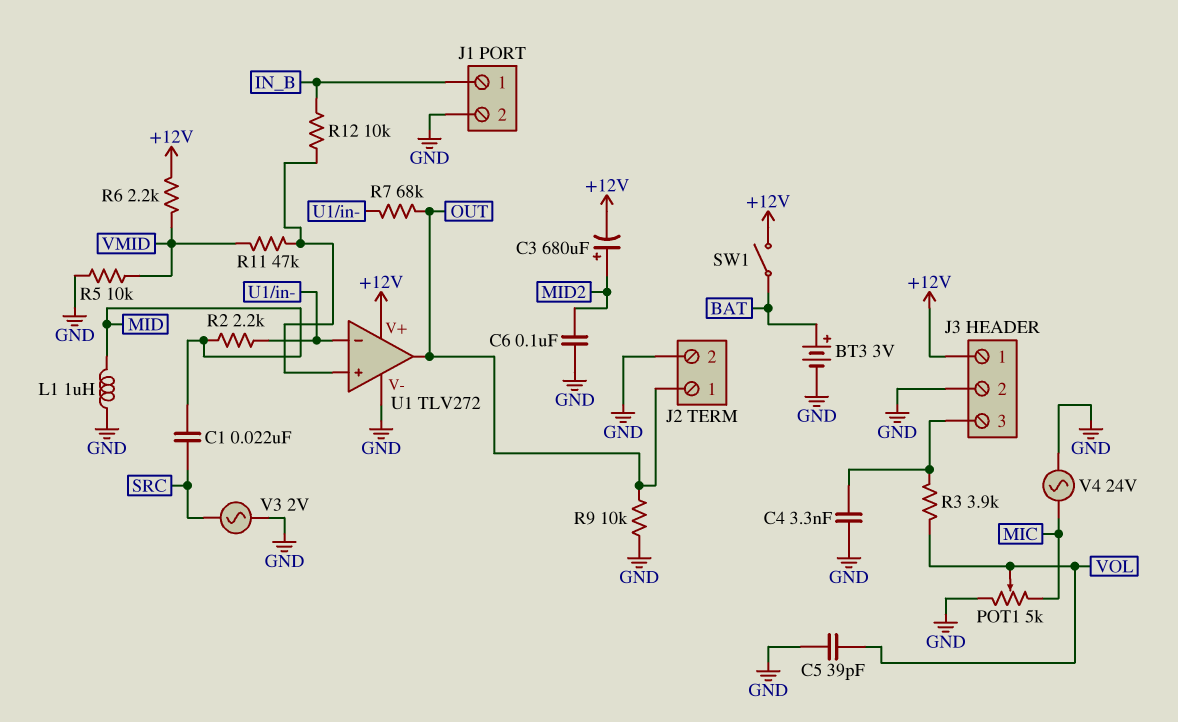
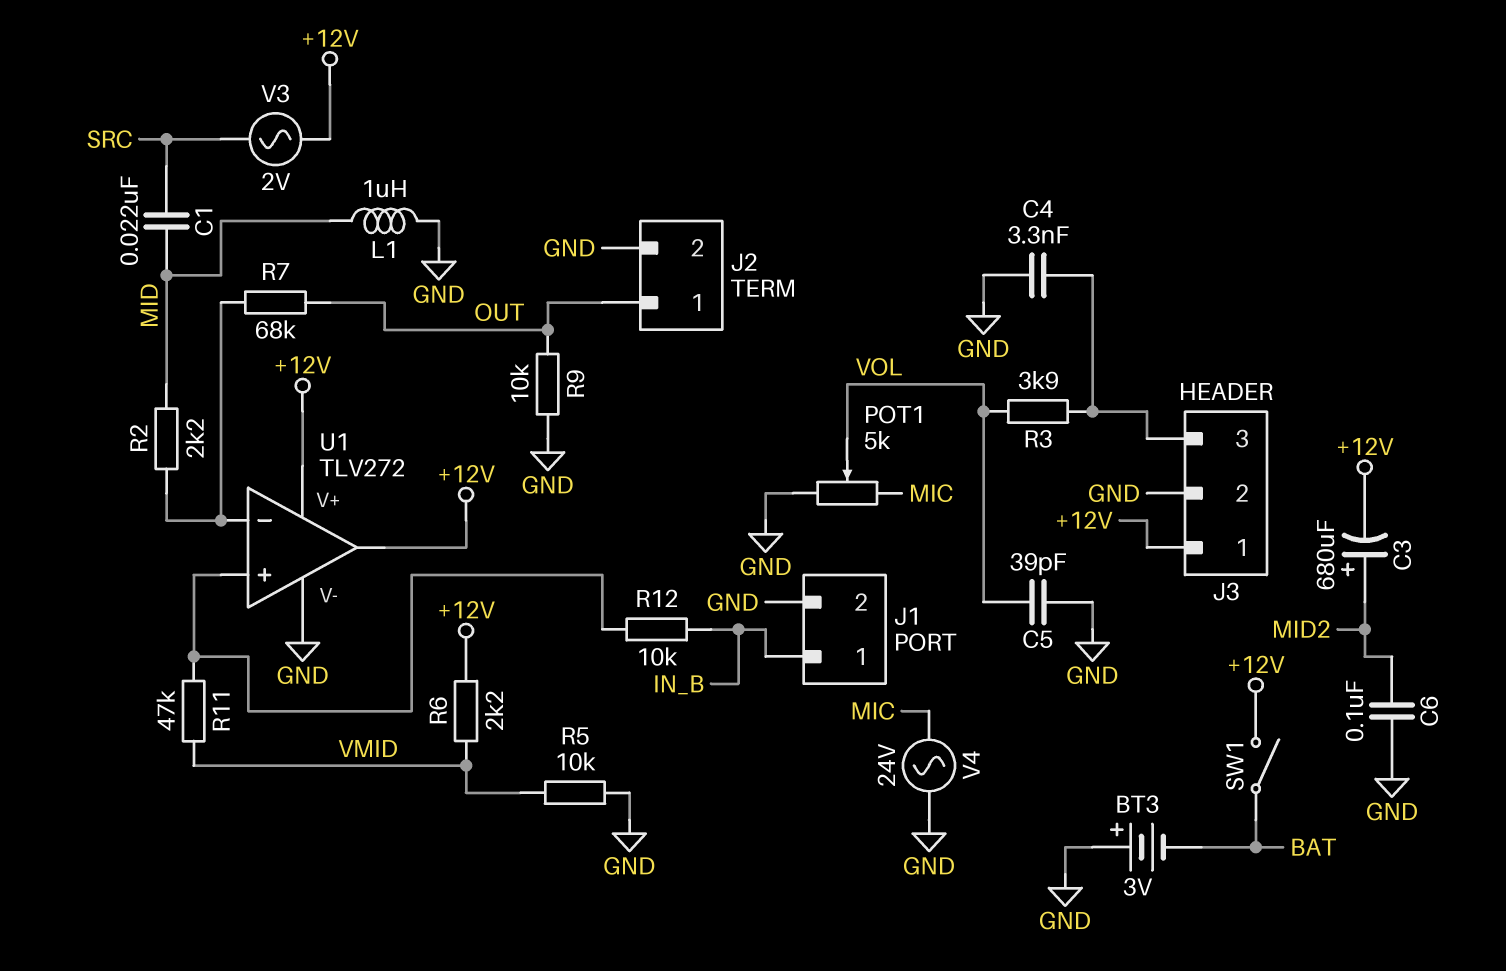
BT3: 3V (plus BAT, minus GND) -> 3V (plus GND, minus BAT)
U1 pin out: OUT -> +12V
V3: AC 2V (GND, SRC) -> AC 2V (+12V, SRC)

